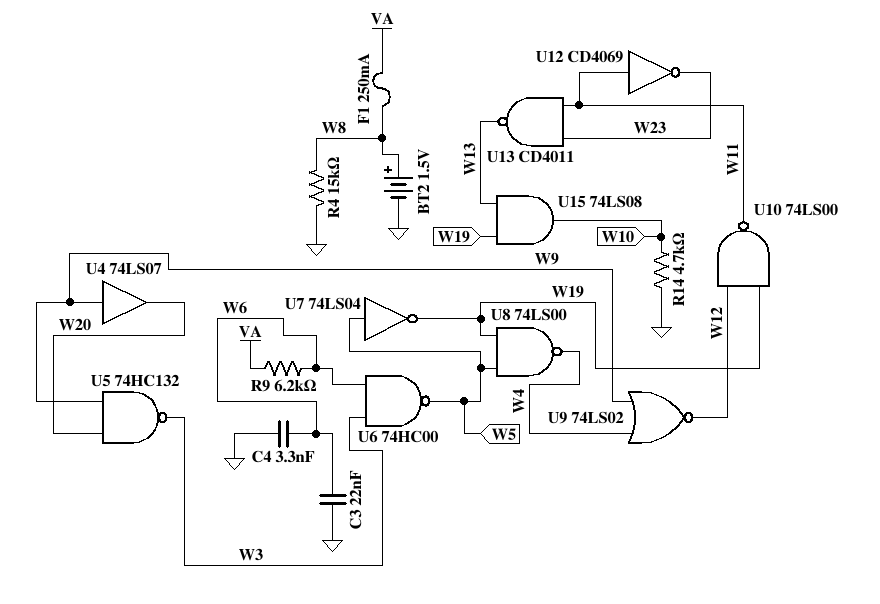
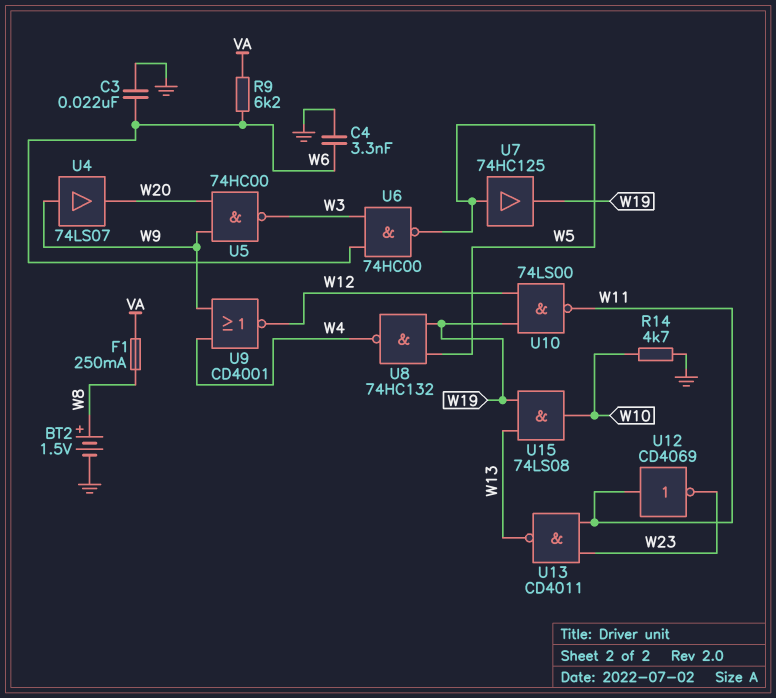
R4: 15k (GND, W8) -> none
U5: NAND 74HC132 (in W9, in W20, out W3) -> NAND 74HC00 (in W9, in W20, out W3)
U7: NOT 74LS04 (in W5, out W19) -> buffer 74HC125 (in W5, out W19)
U8: NAND 74LS00 (in W5, in W19, out W4) -> NAND 74HC132 (in W5, in W19, out W4)
U9: NOR 74LS02 (in W4, in W9, out W12) -> NOR CD4001 (in W4, in W9, out W12)

